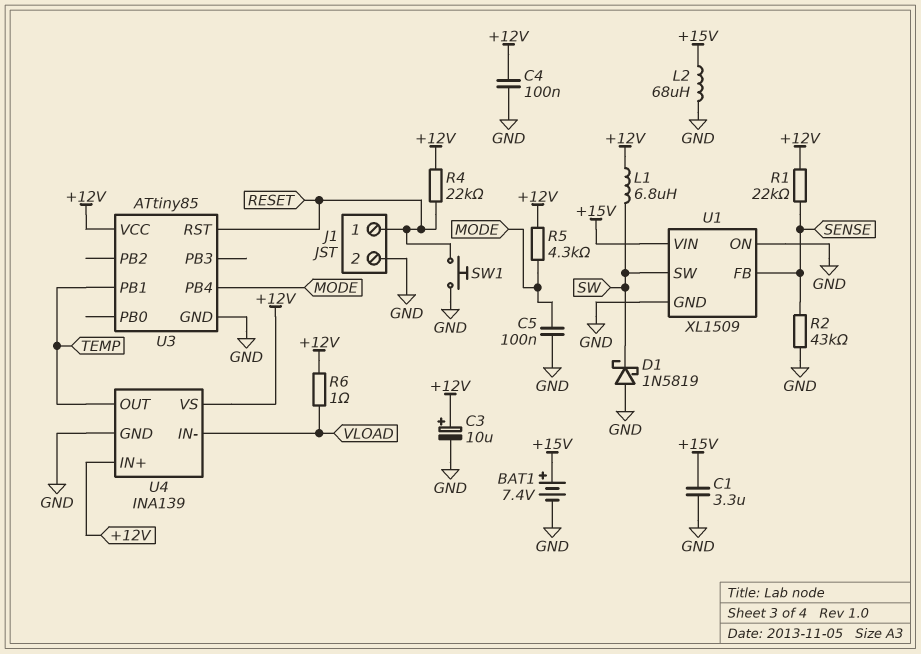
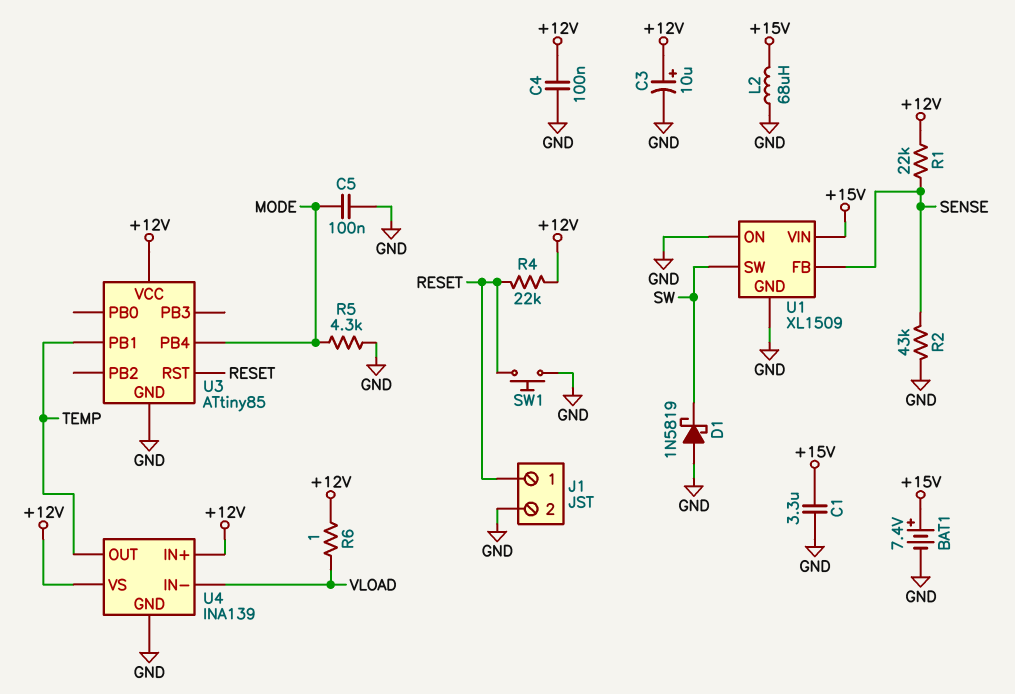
L1: 6.8uH (+12V, SW) -> none
R5: 4.3k (+12V, MODE) -> 4.3k (GND, MODE)

